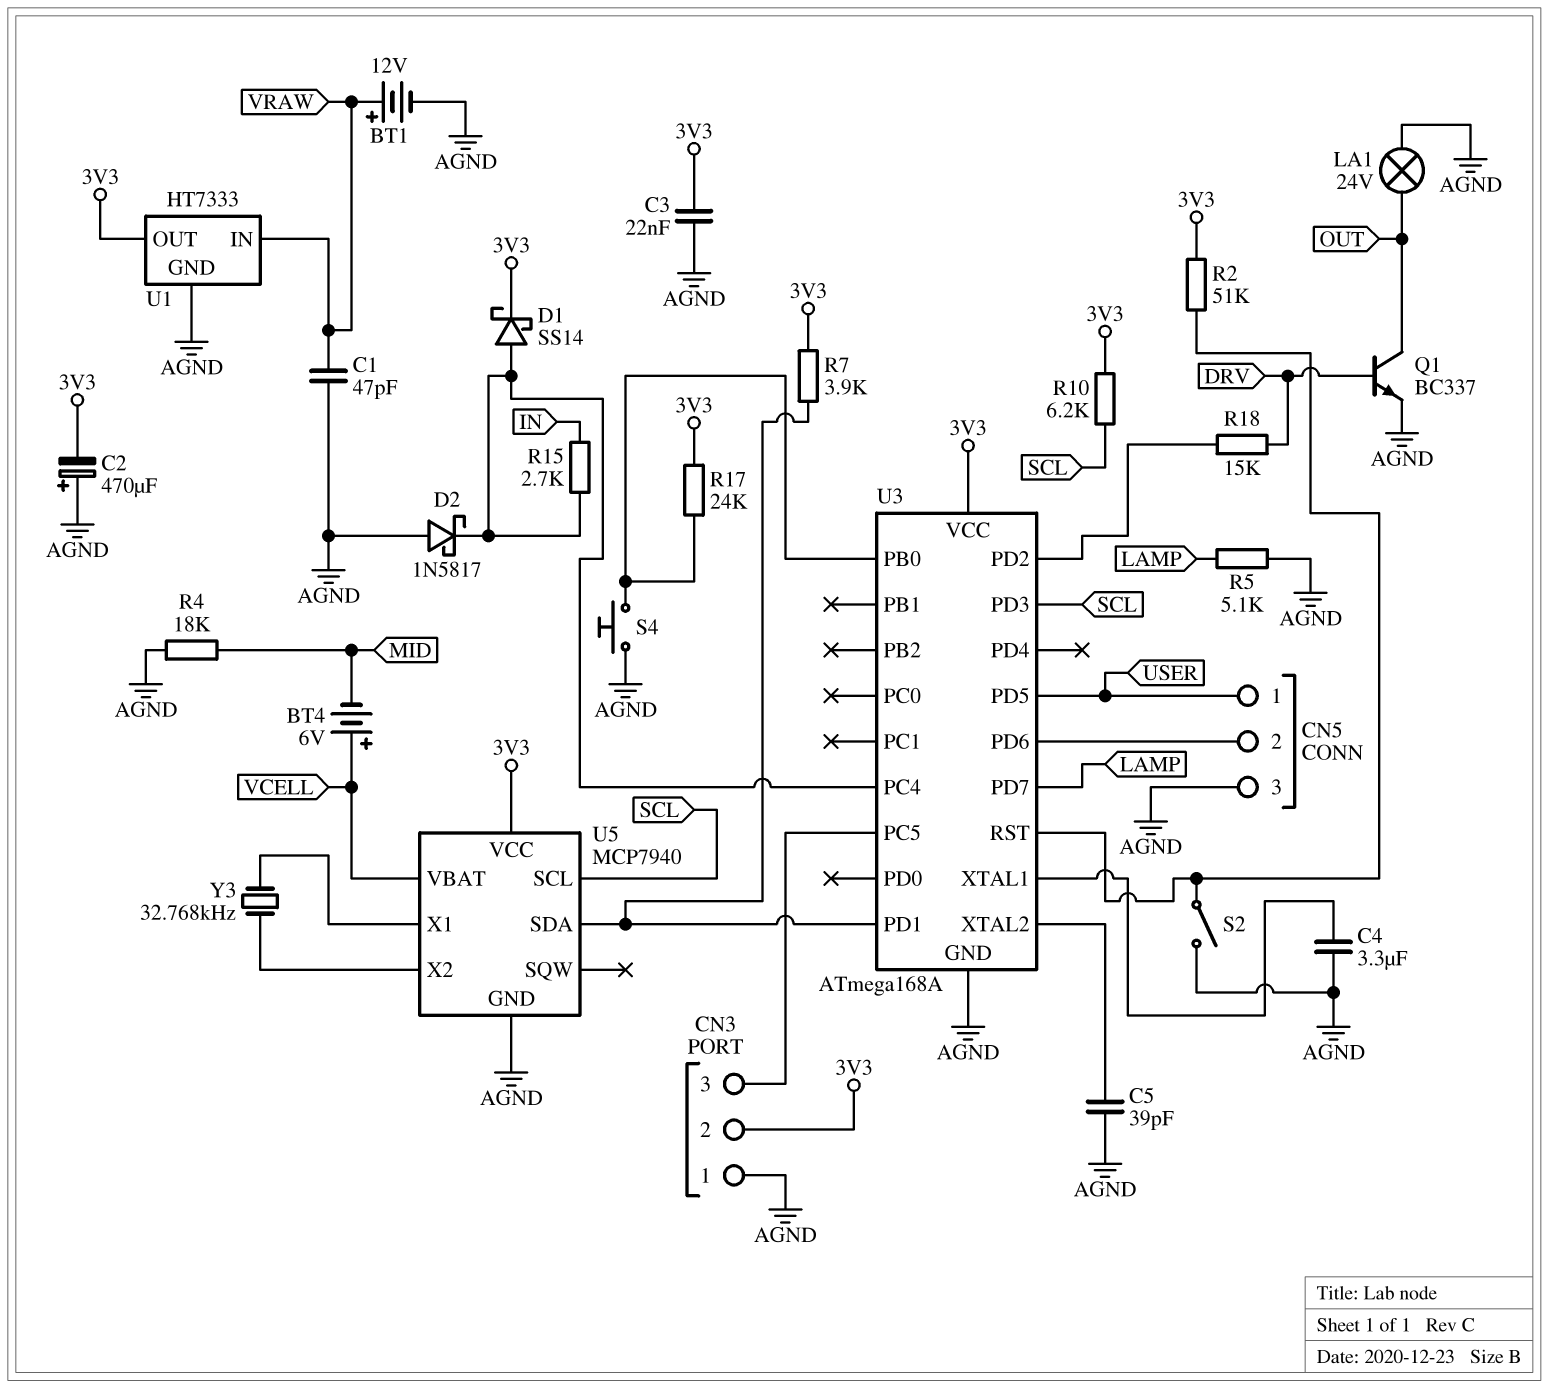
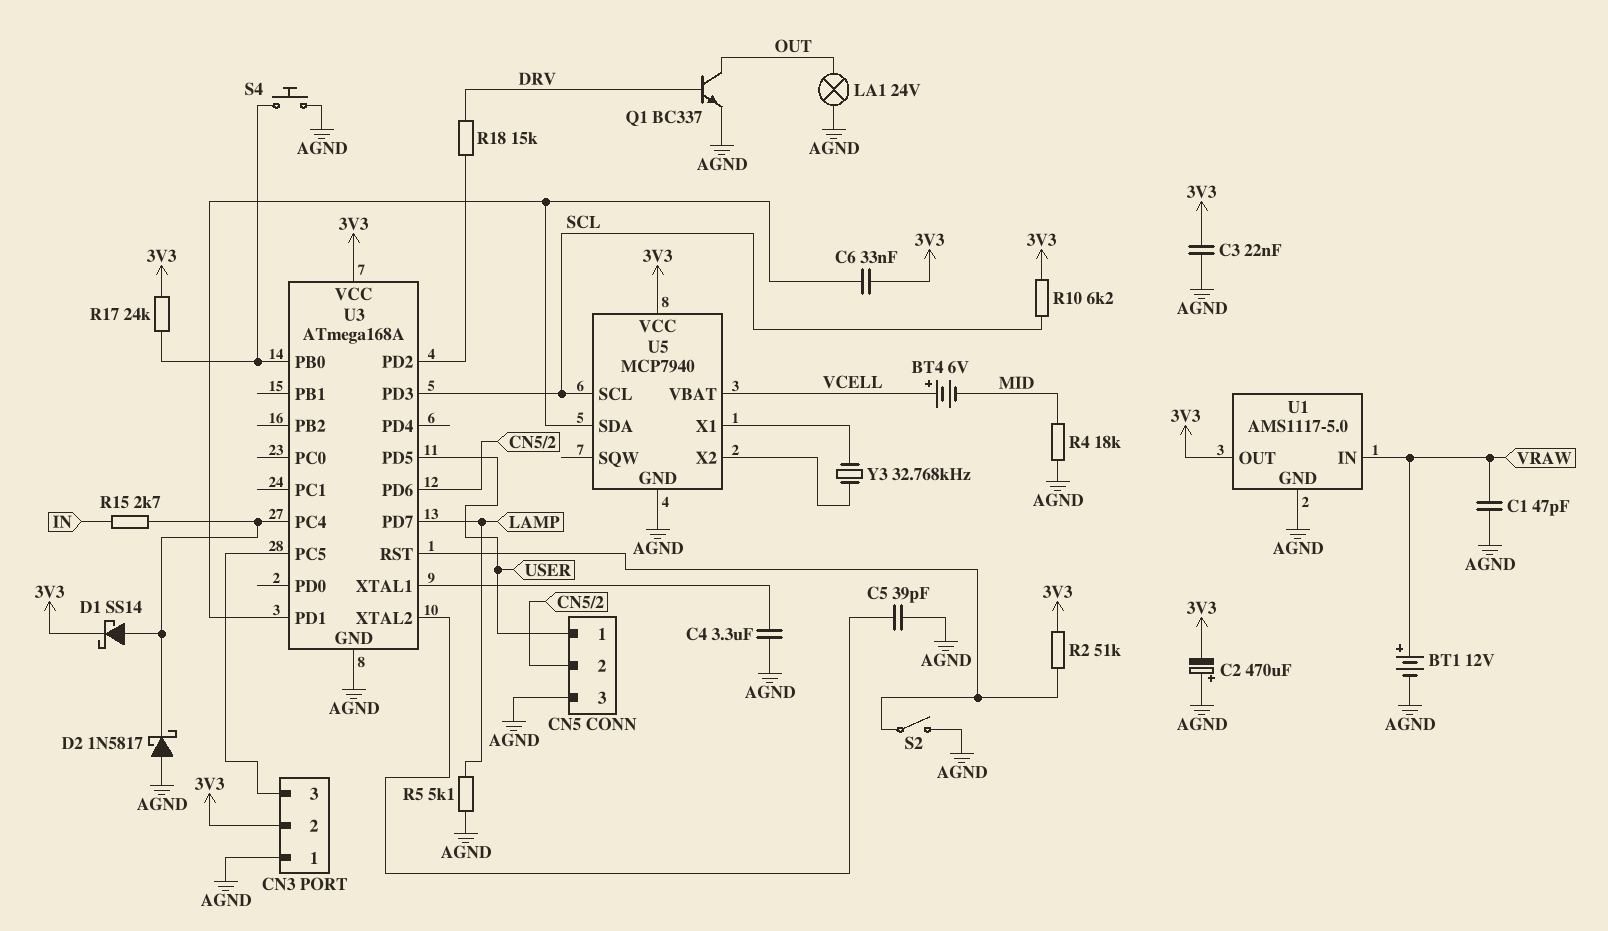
C6: none -> 33nF (3V3, U3/PD1)
R7: 3.9k (3V3, U3/PD1) -> none
U1: HT7333 -> AMS1117-5.0

